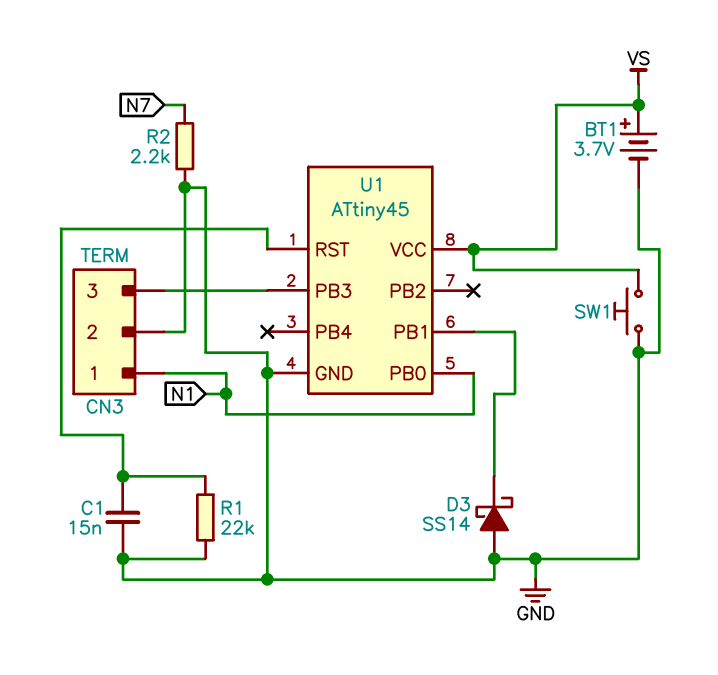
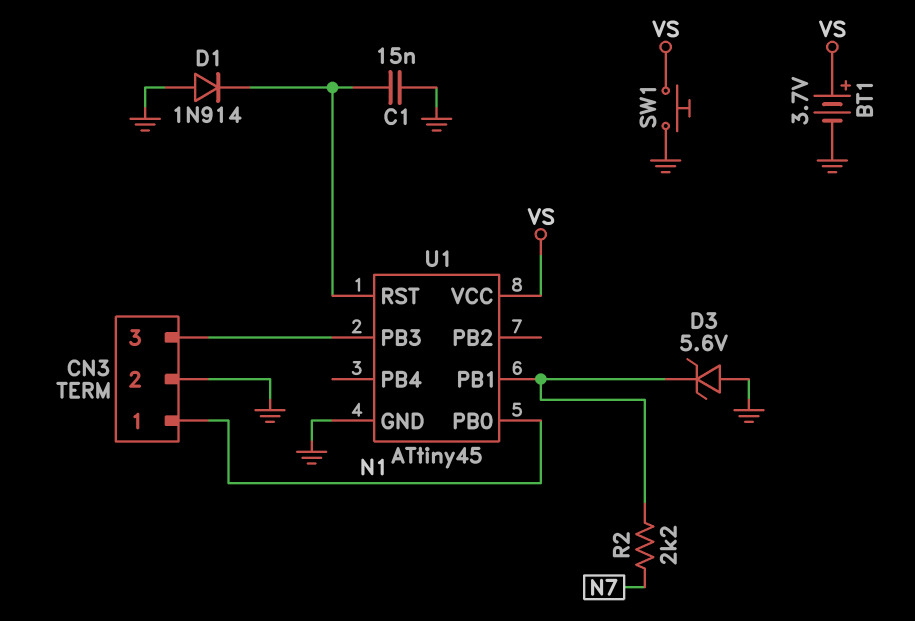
D1: none -> diode 1N914 (A GND, K U1/RST)
D3: schottky SS14 (A GND, K U1/PB1) -> zener 5.6V (A GND, K U1/PB1)
R1: 22k (GND, U1/RST) -> none
R2: 2.2k (GND, N7) -> 2.2k (N7, U1/PB1)

